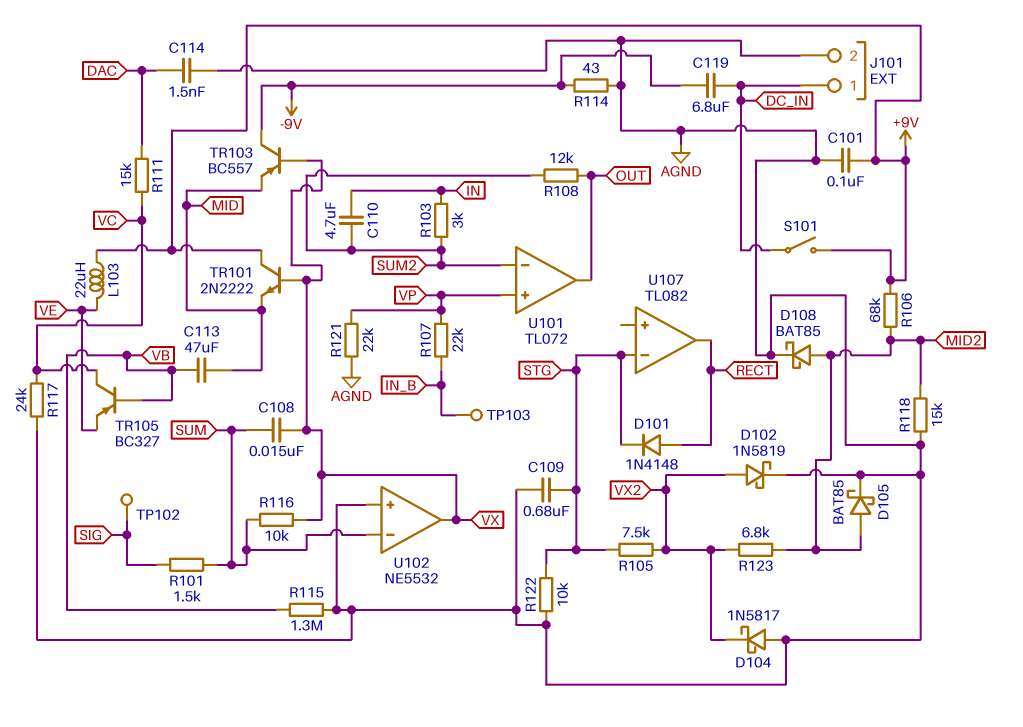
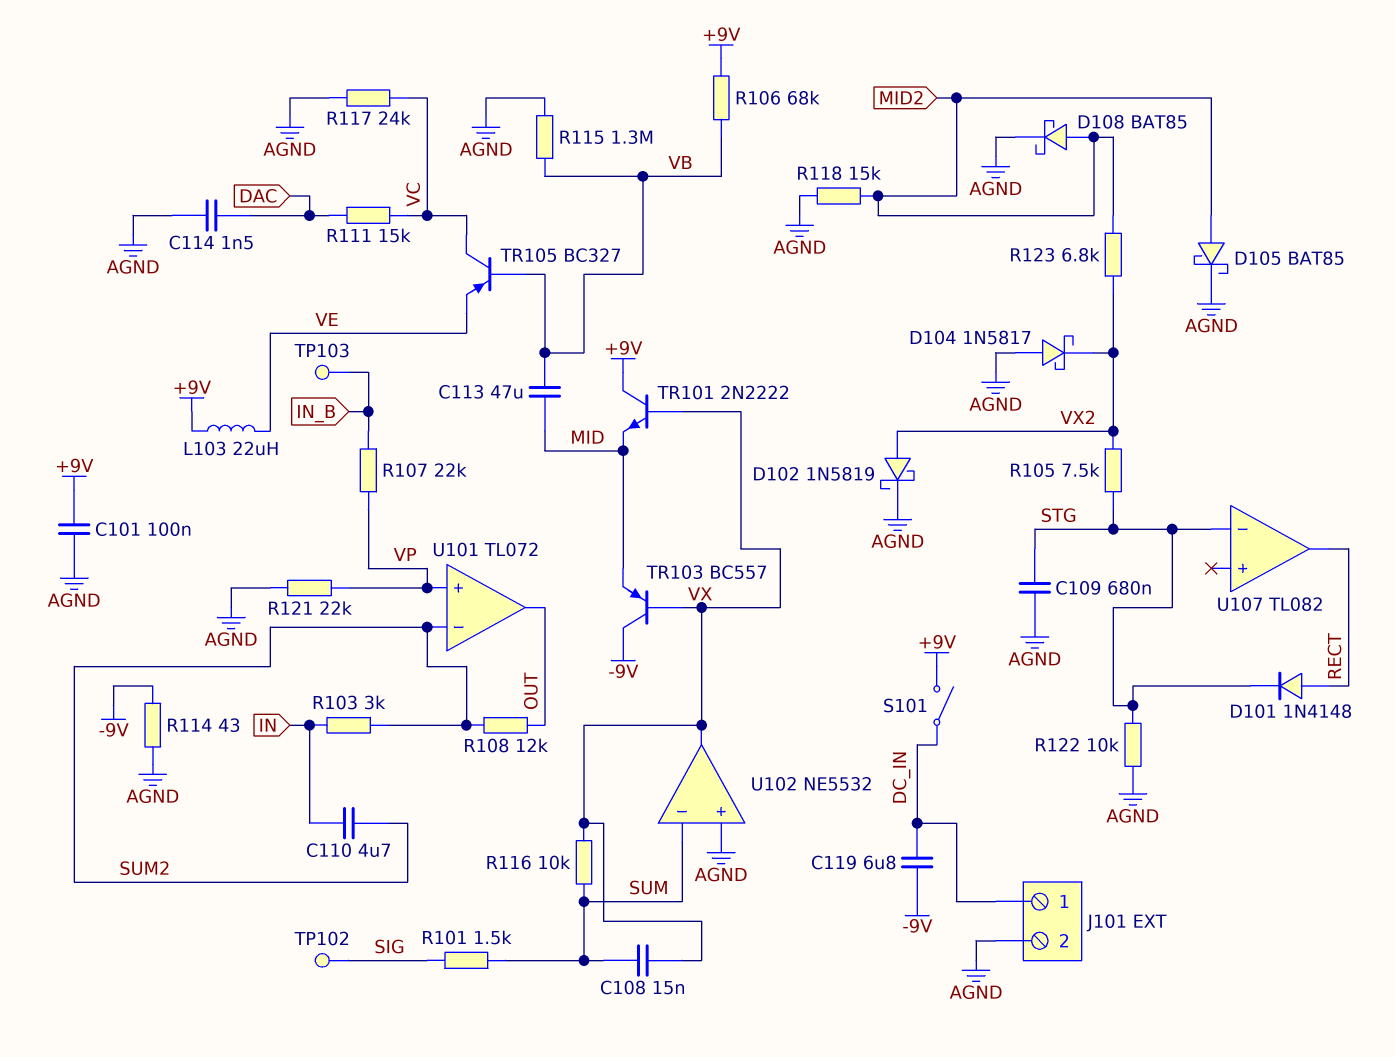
R106: 68k (+9V, MID2) -> 68k (+9V, VB)

